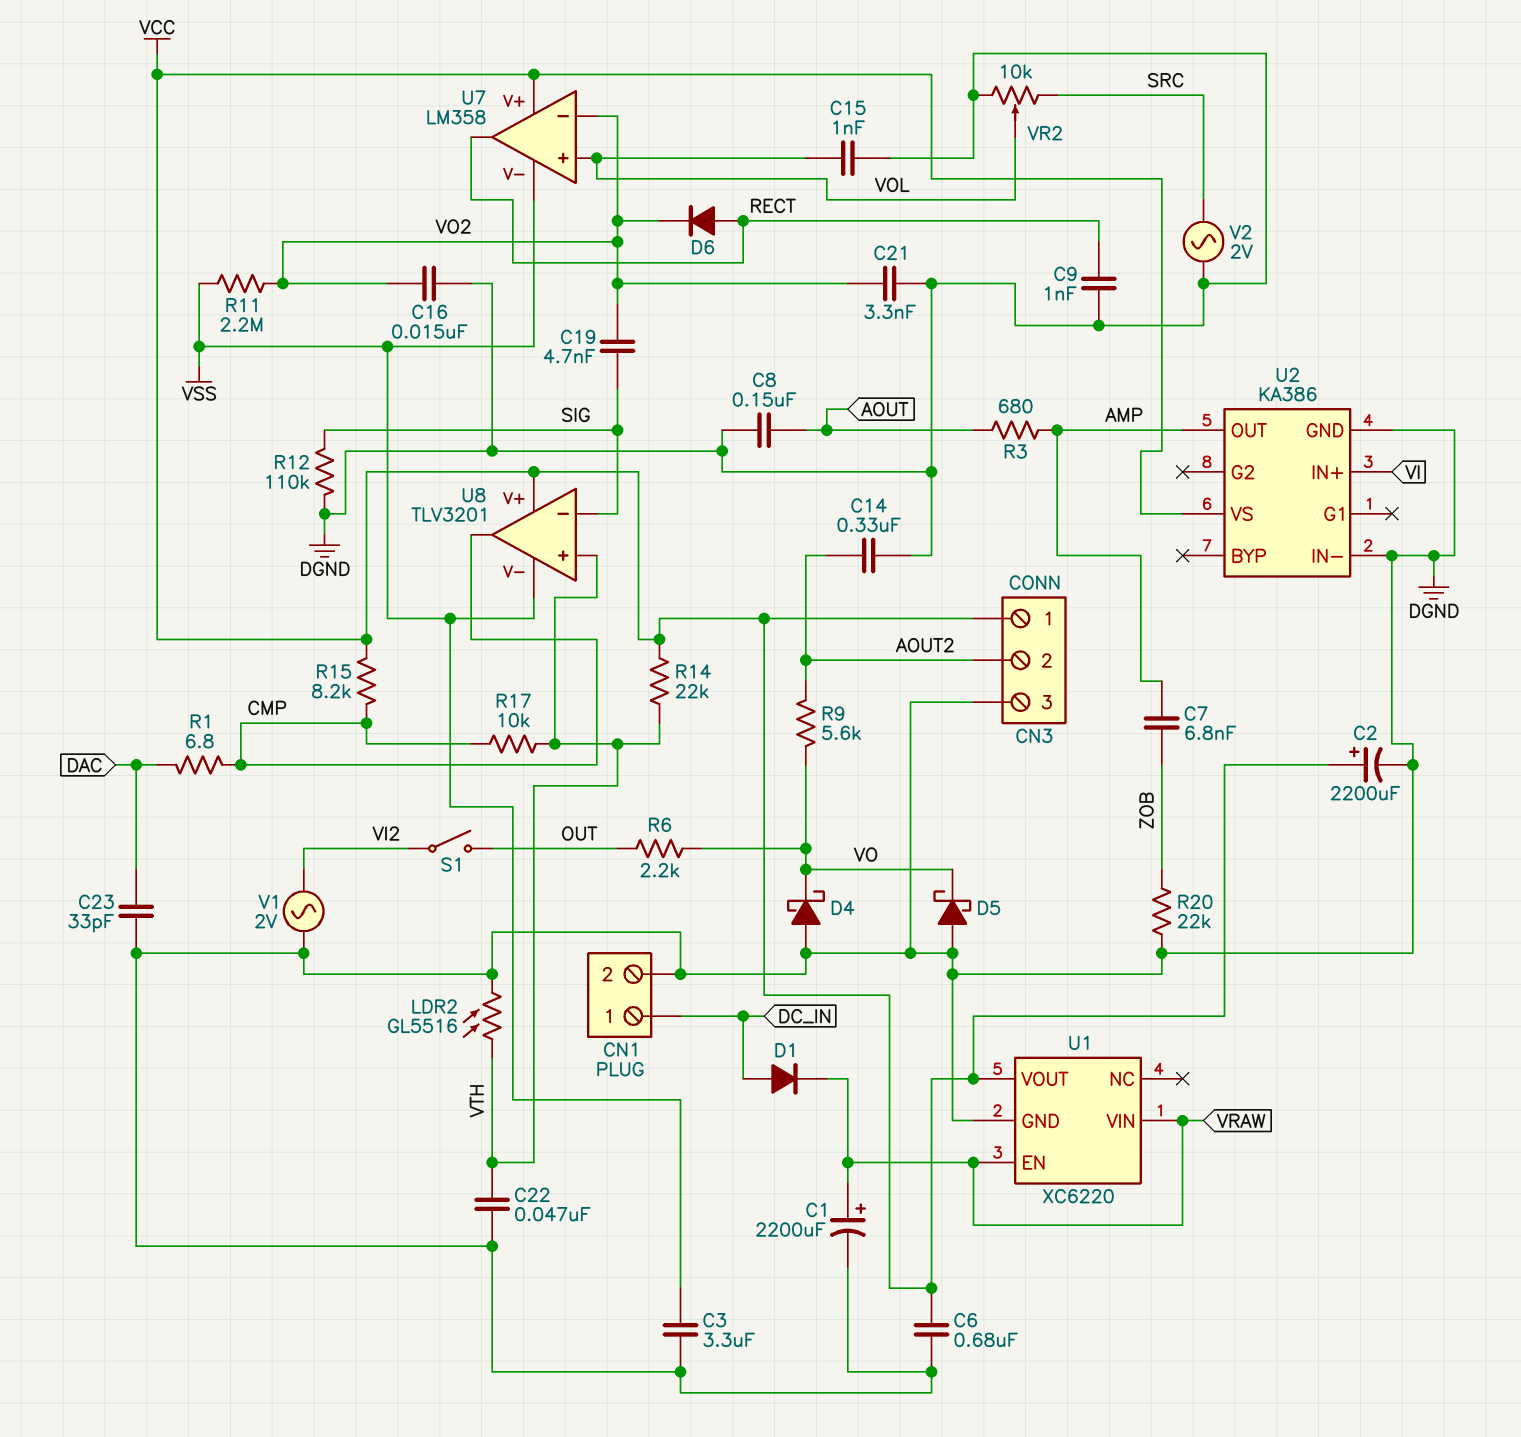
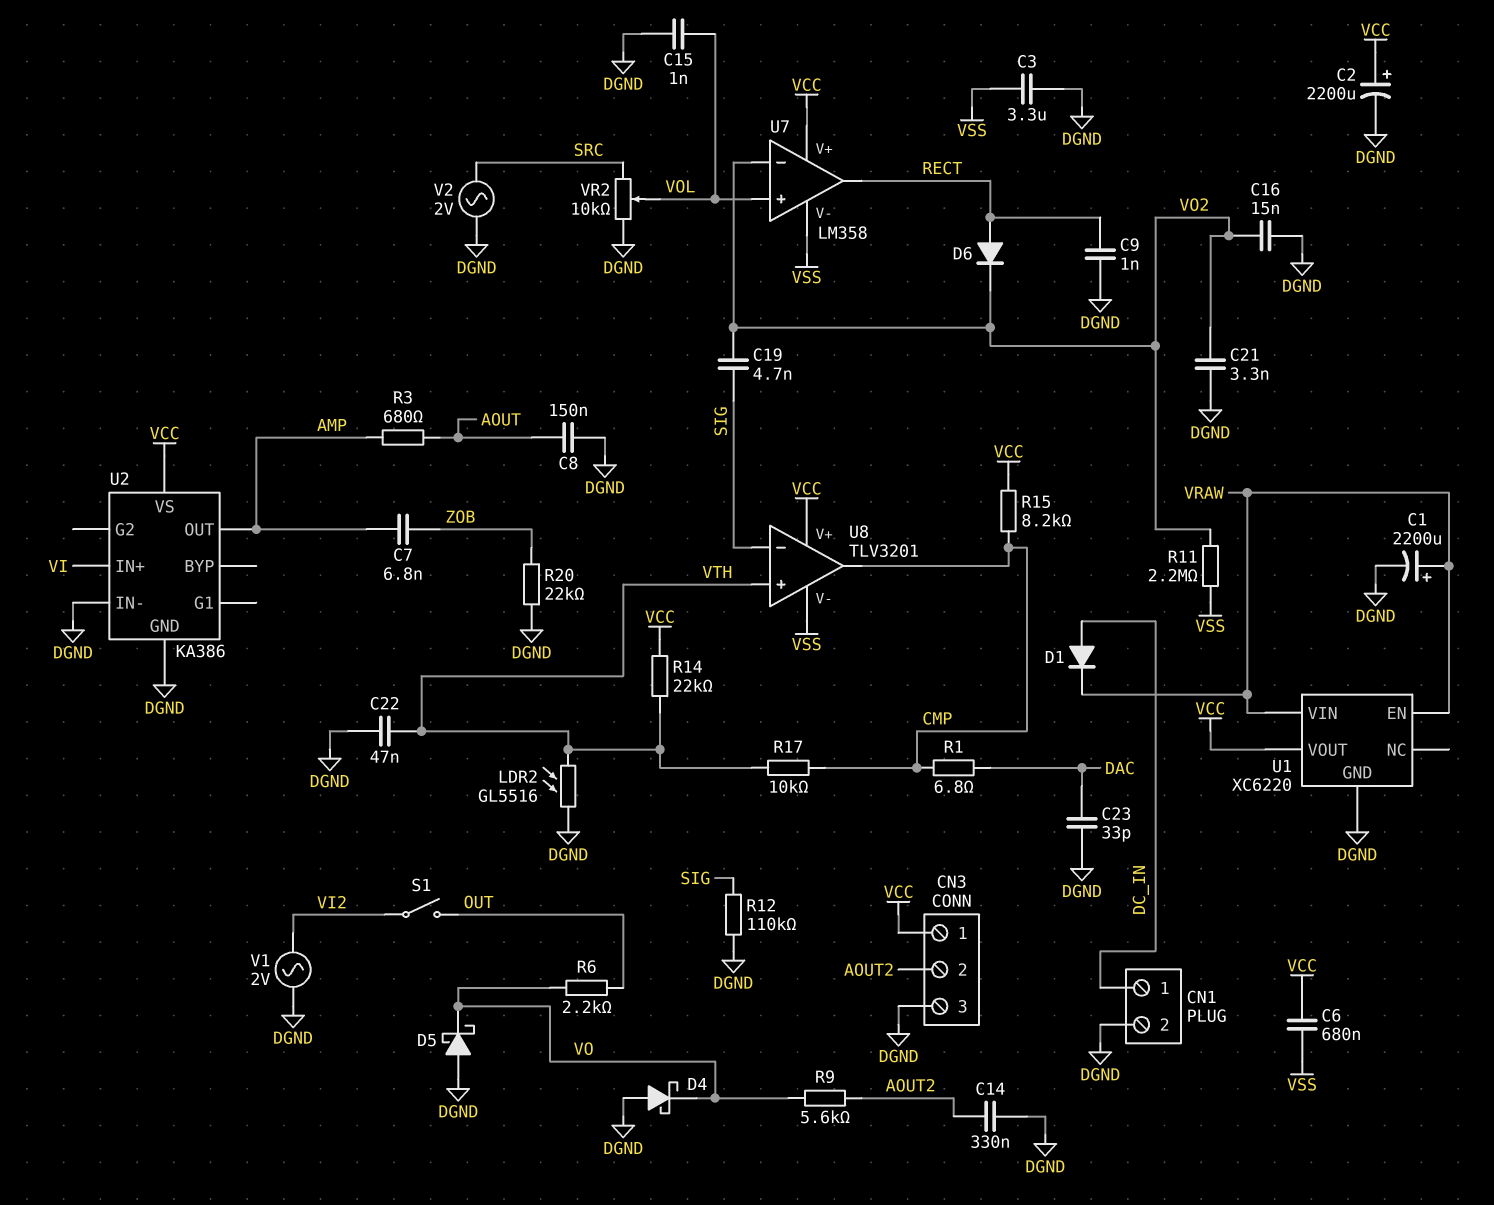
C6: 680nF (DGND, VCC) -> 680nF (VCC, VSS)

